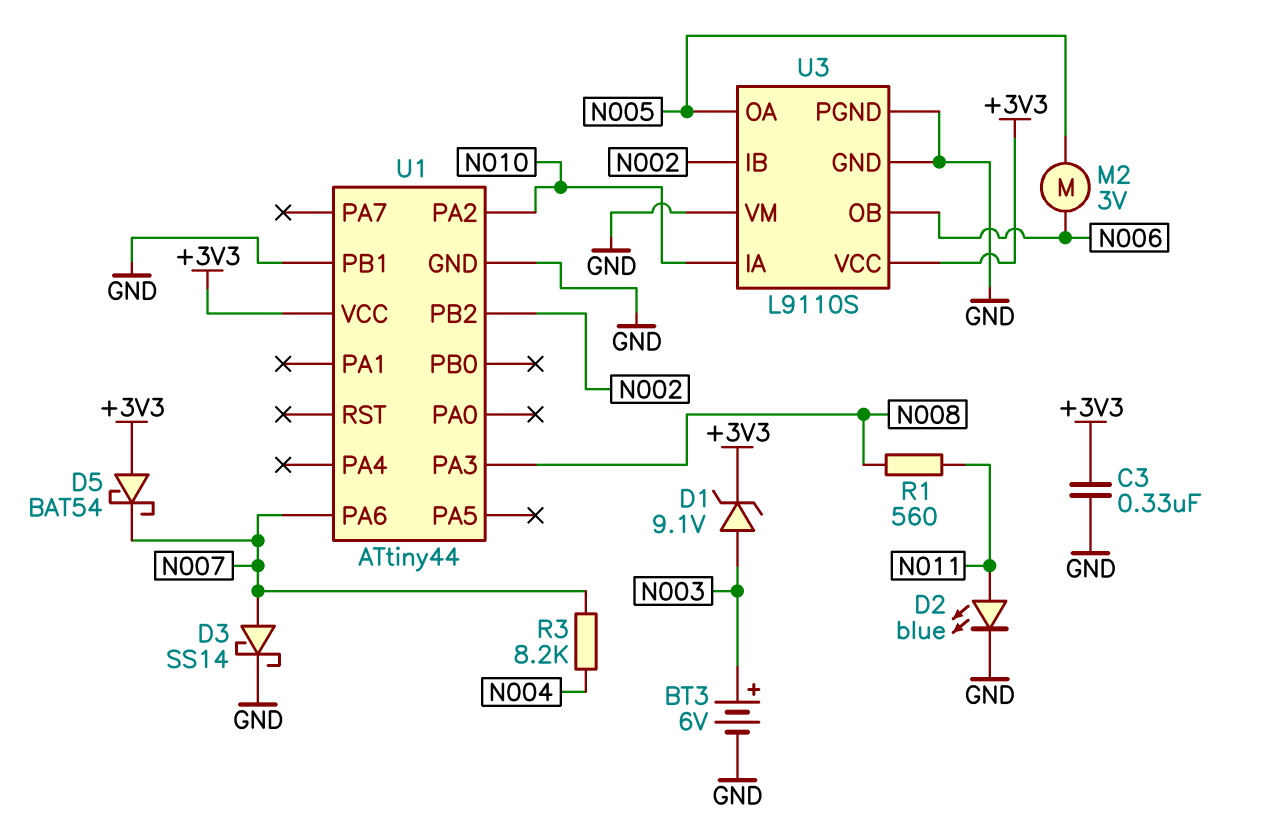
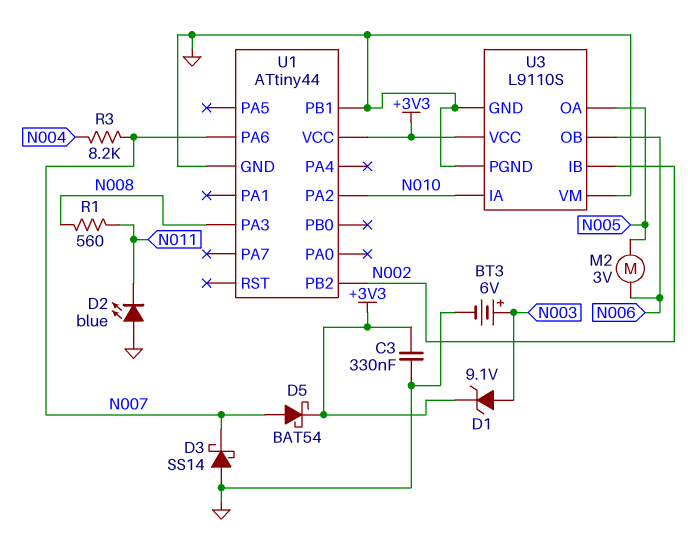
D2: LED blue (A N011, K GND) -> LED blue (A GND, K N011)
D3: schottky SS14 (A N007, K GND) -> schottky SS14 (A GND, K N007)
D5: schottky BAT54 (A +3V3, K N007) -> schottky BAT54 (A N007, K +3V3)

